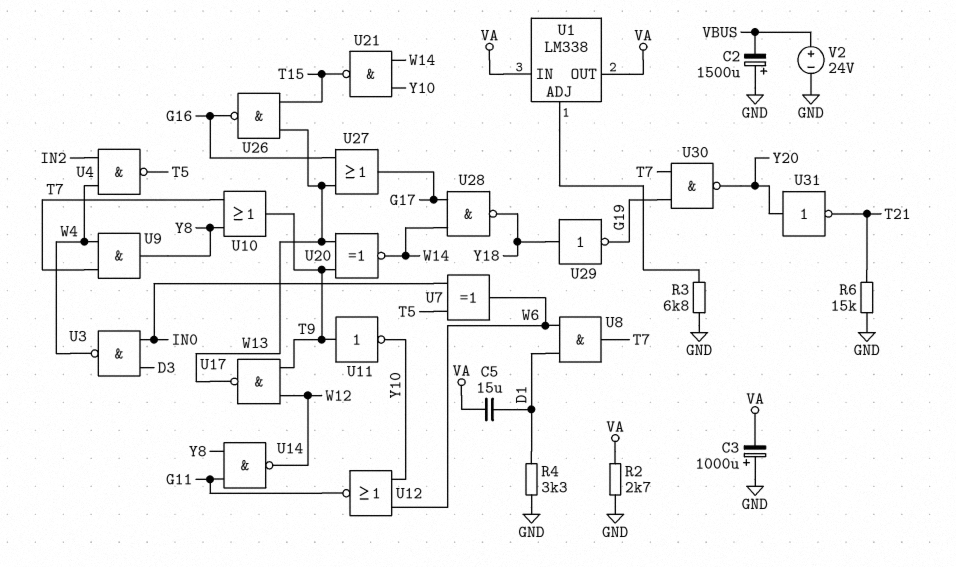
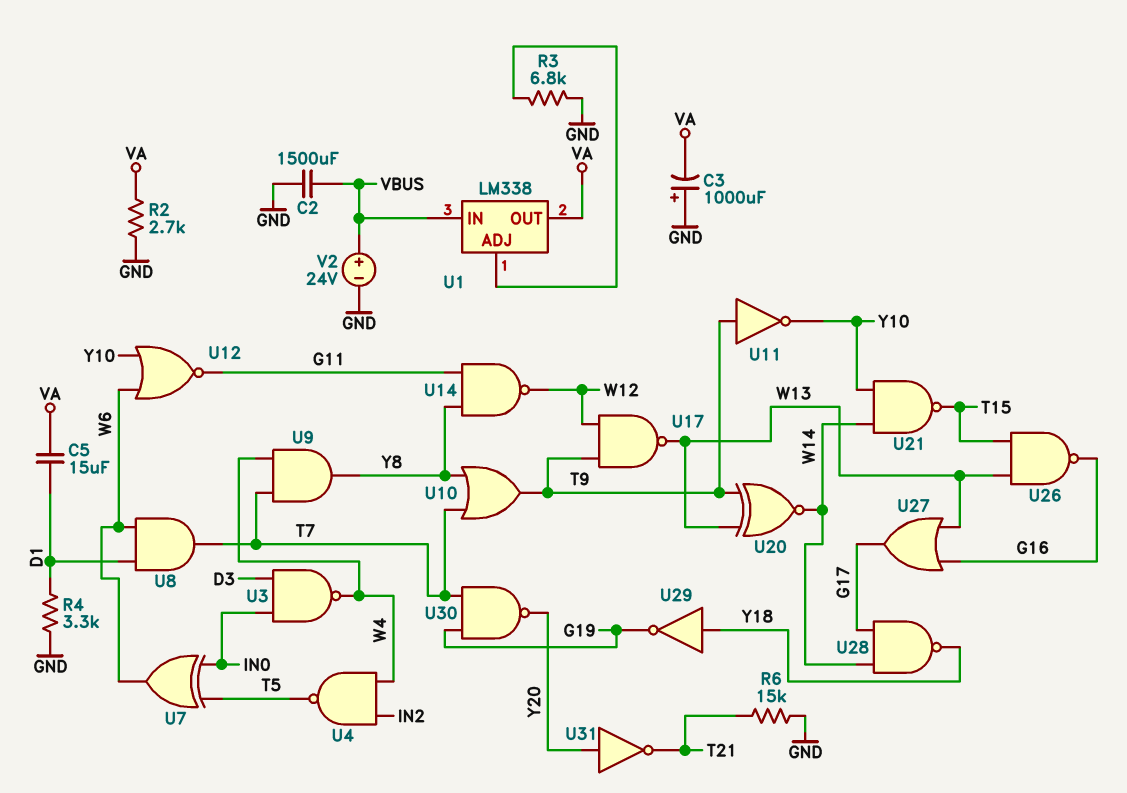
C2: 1500uF (plus GND, minus VBUS) -> 1500uF (GND, VBUS)
U1 pin IN: VA -> VBUS

